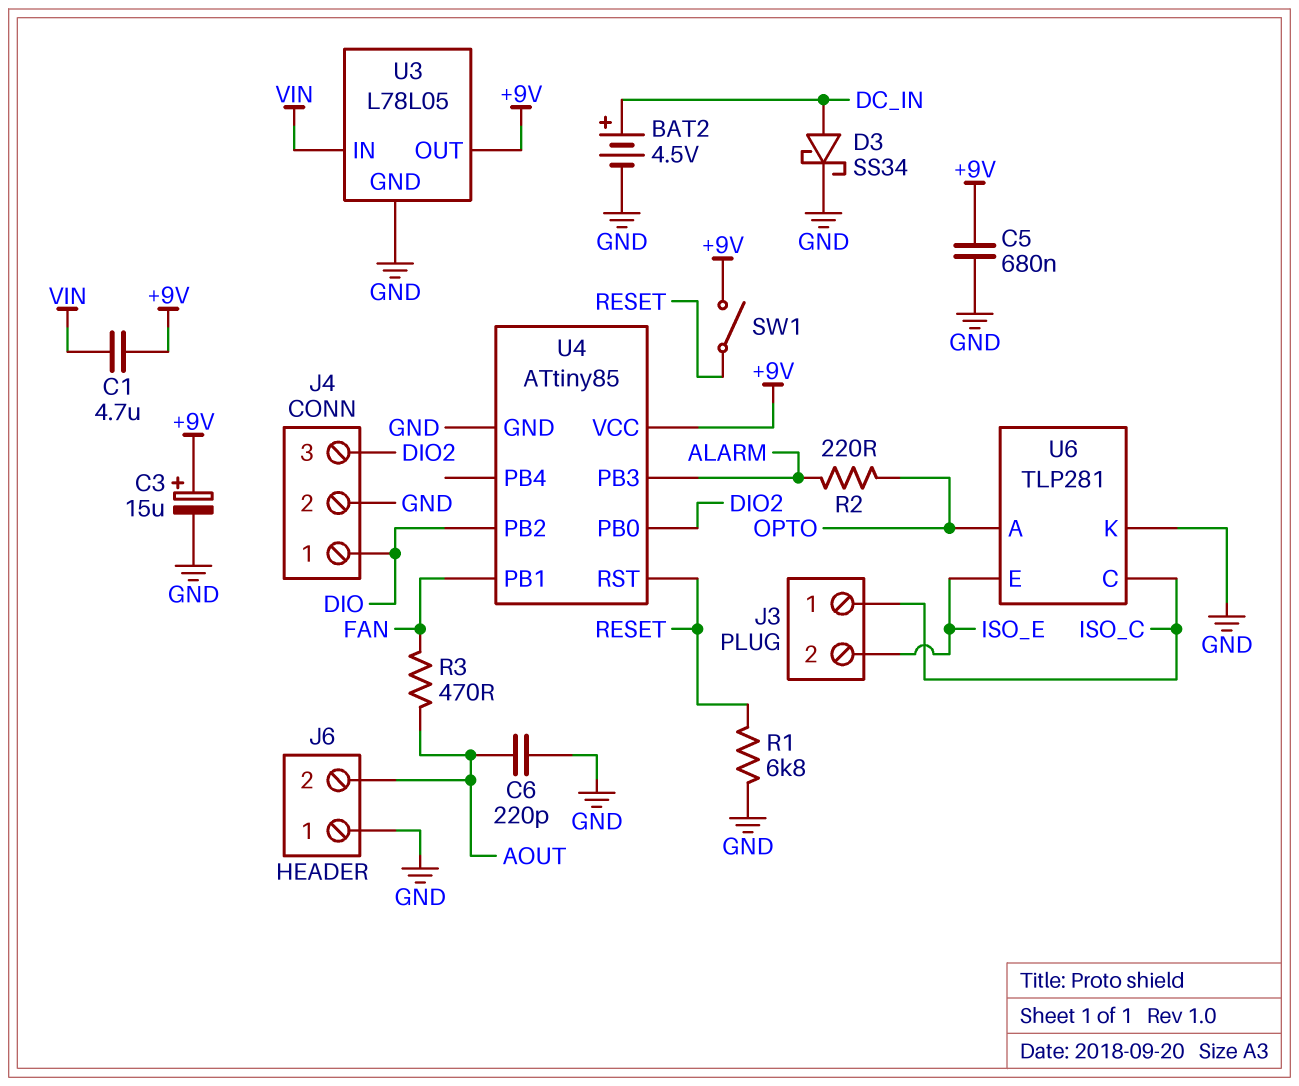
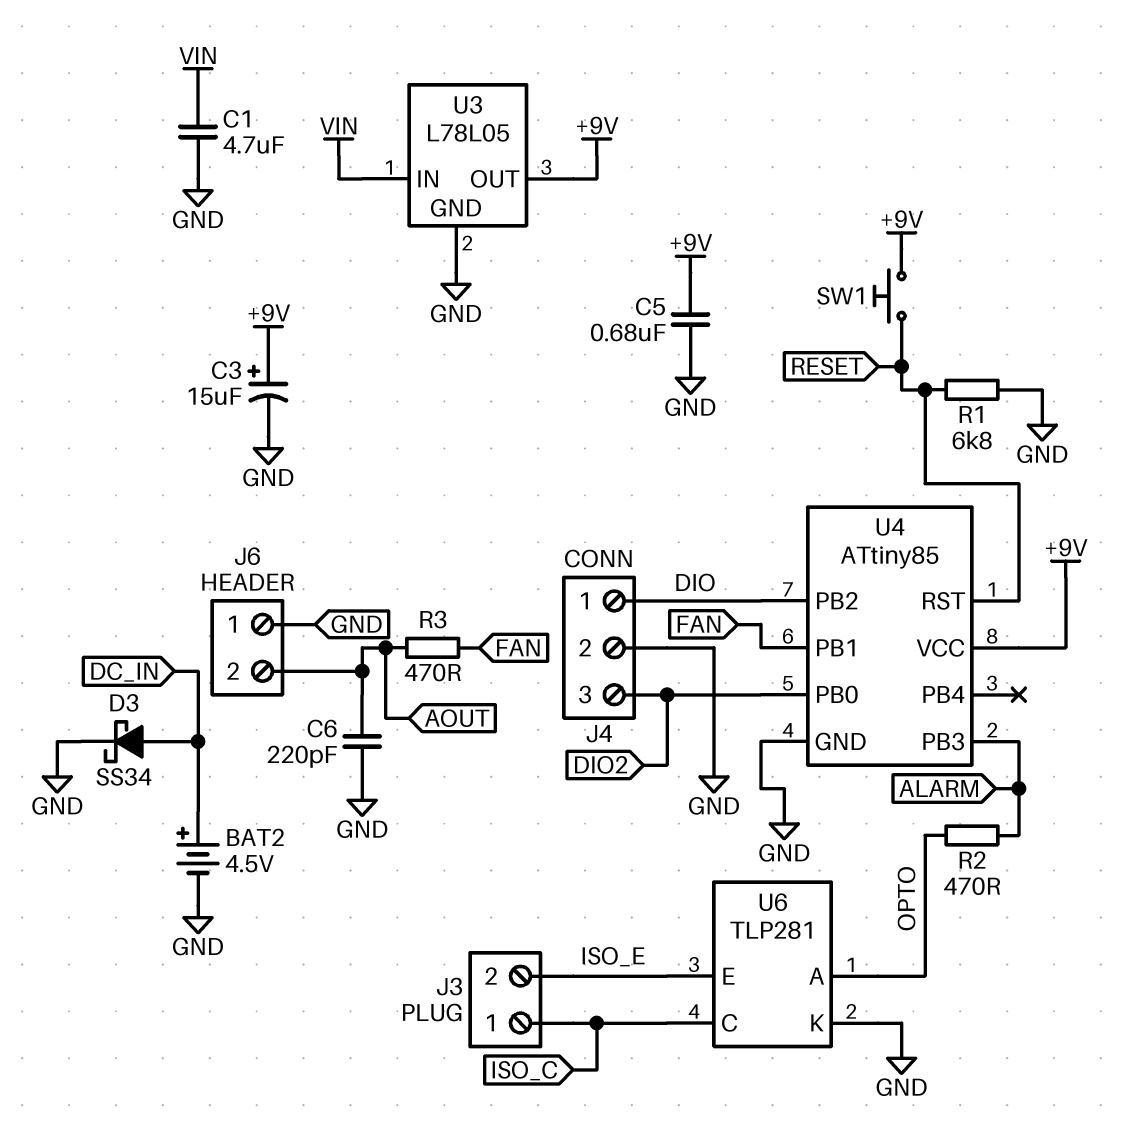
C1: 4.7uF (+9V, VIN) -> 4.7uF (GND, VIN)
R2: 220 (ALARM, OPTO) -> 470 (ALARM, OPTO)
SW1: switch (+9V, RESET) -> button (+9V, RESET)

